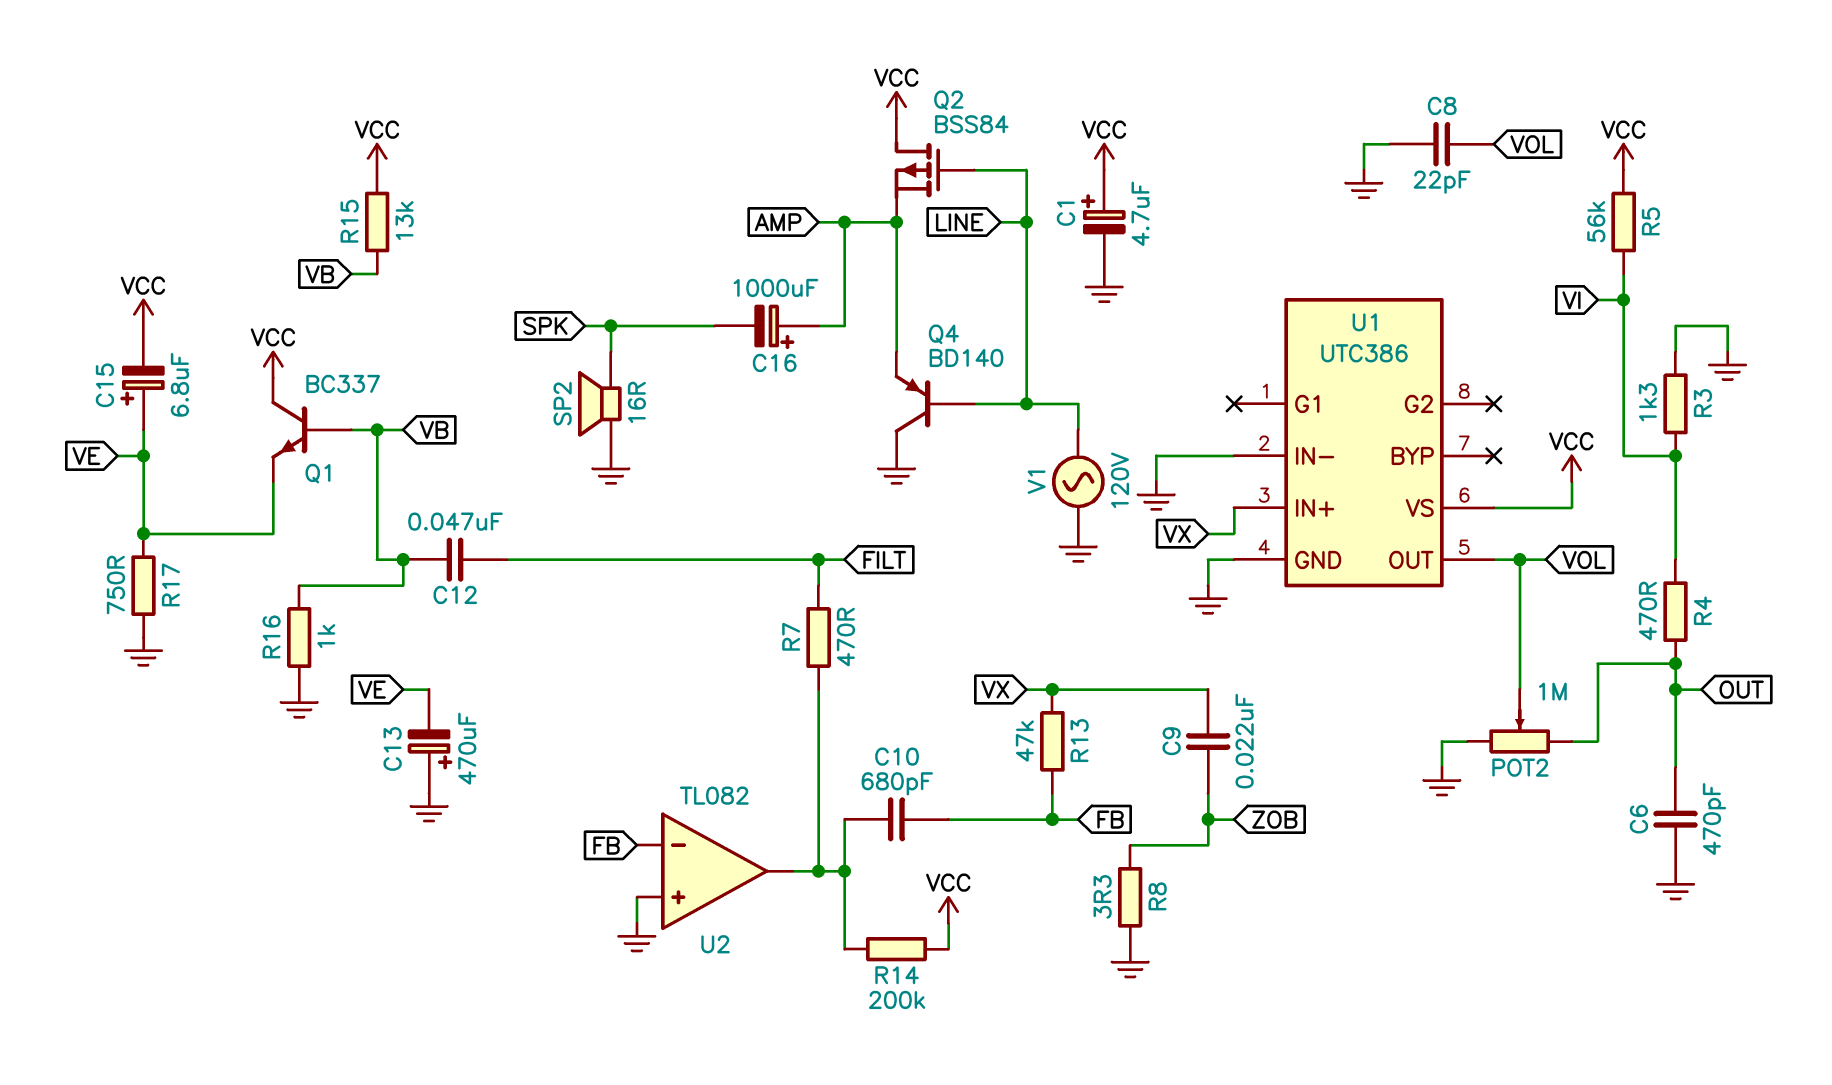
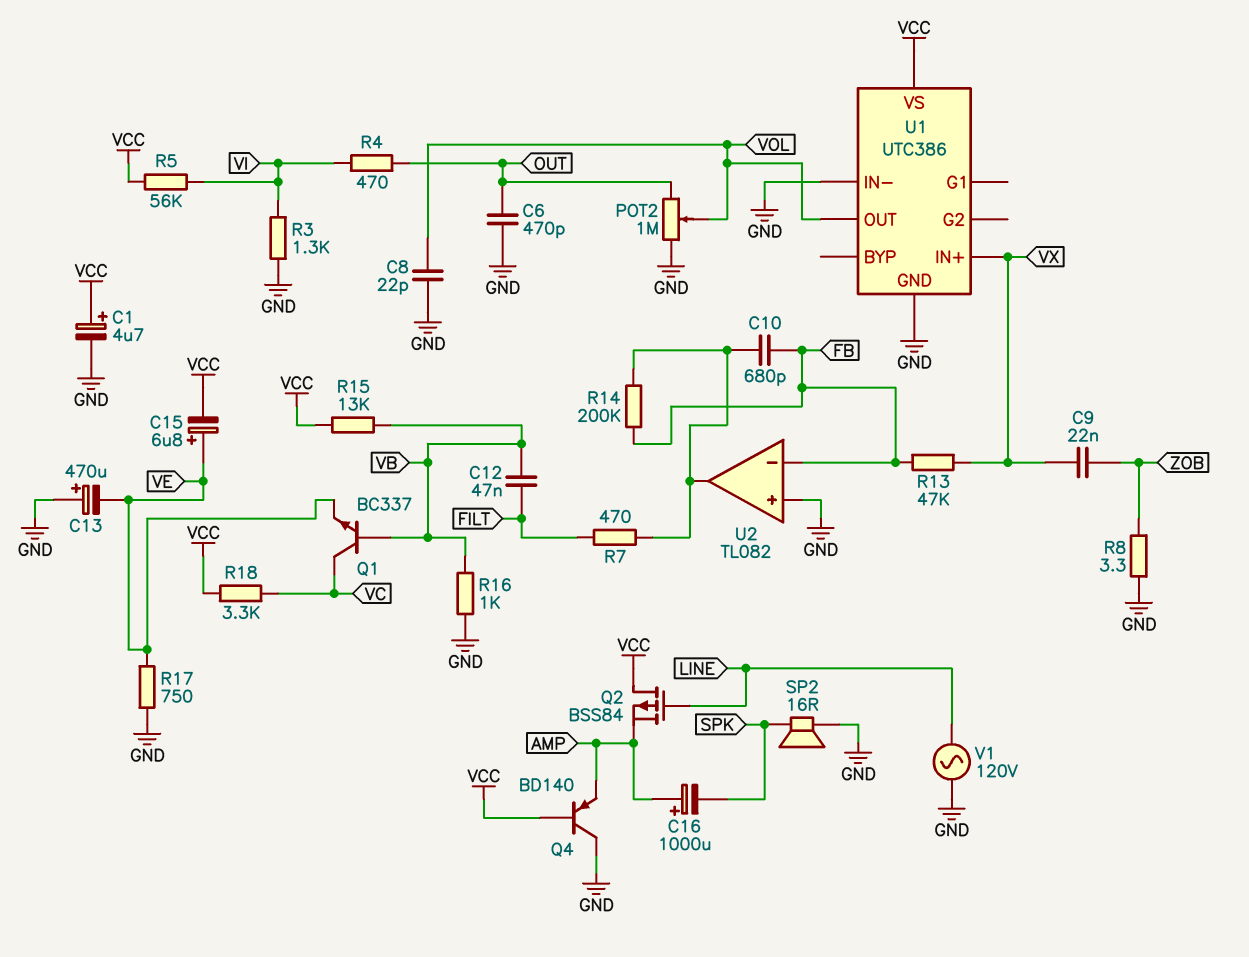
Q1: NPN BC337 (B VB, C VCC, E VE) -> NPN BC337 (B VB, C VC, E VE)
Q4: PNP BD140 (B LINE, C GND, E AMP) -> PNP BD140 (B VCC, C GND, E AMP)
R14: 200k (U2/out, VCC) -> 200k (FB, U2/out)
R18: none -> 3.3k (VC, VCC)

